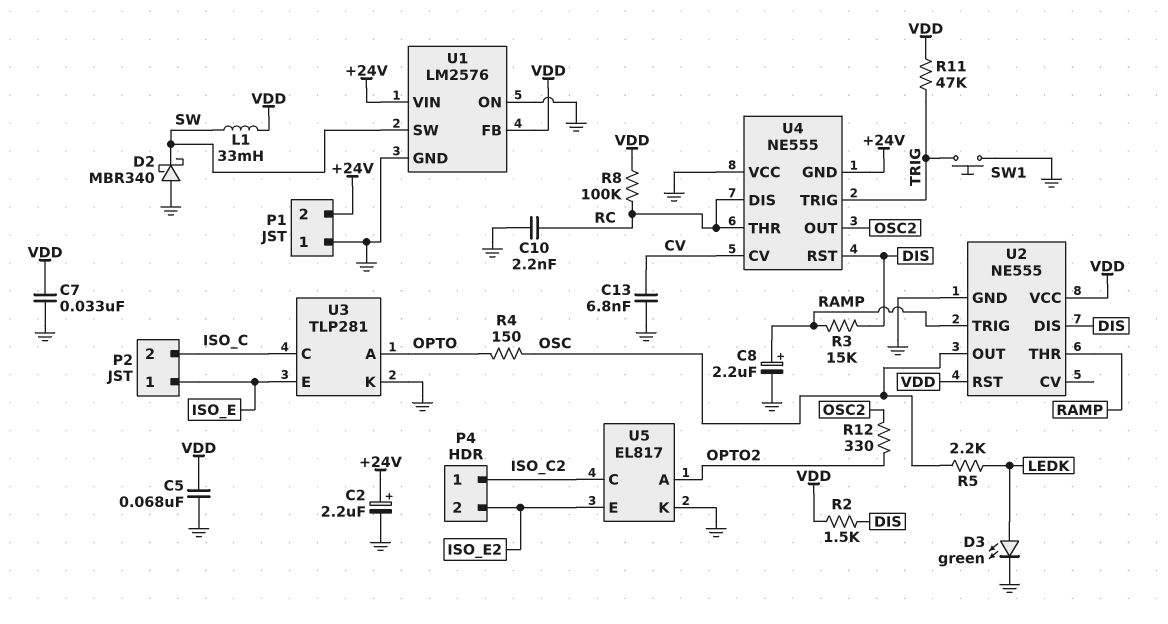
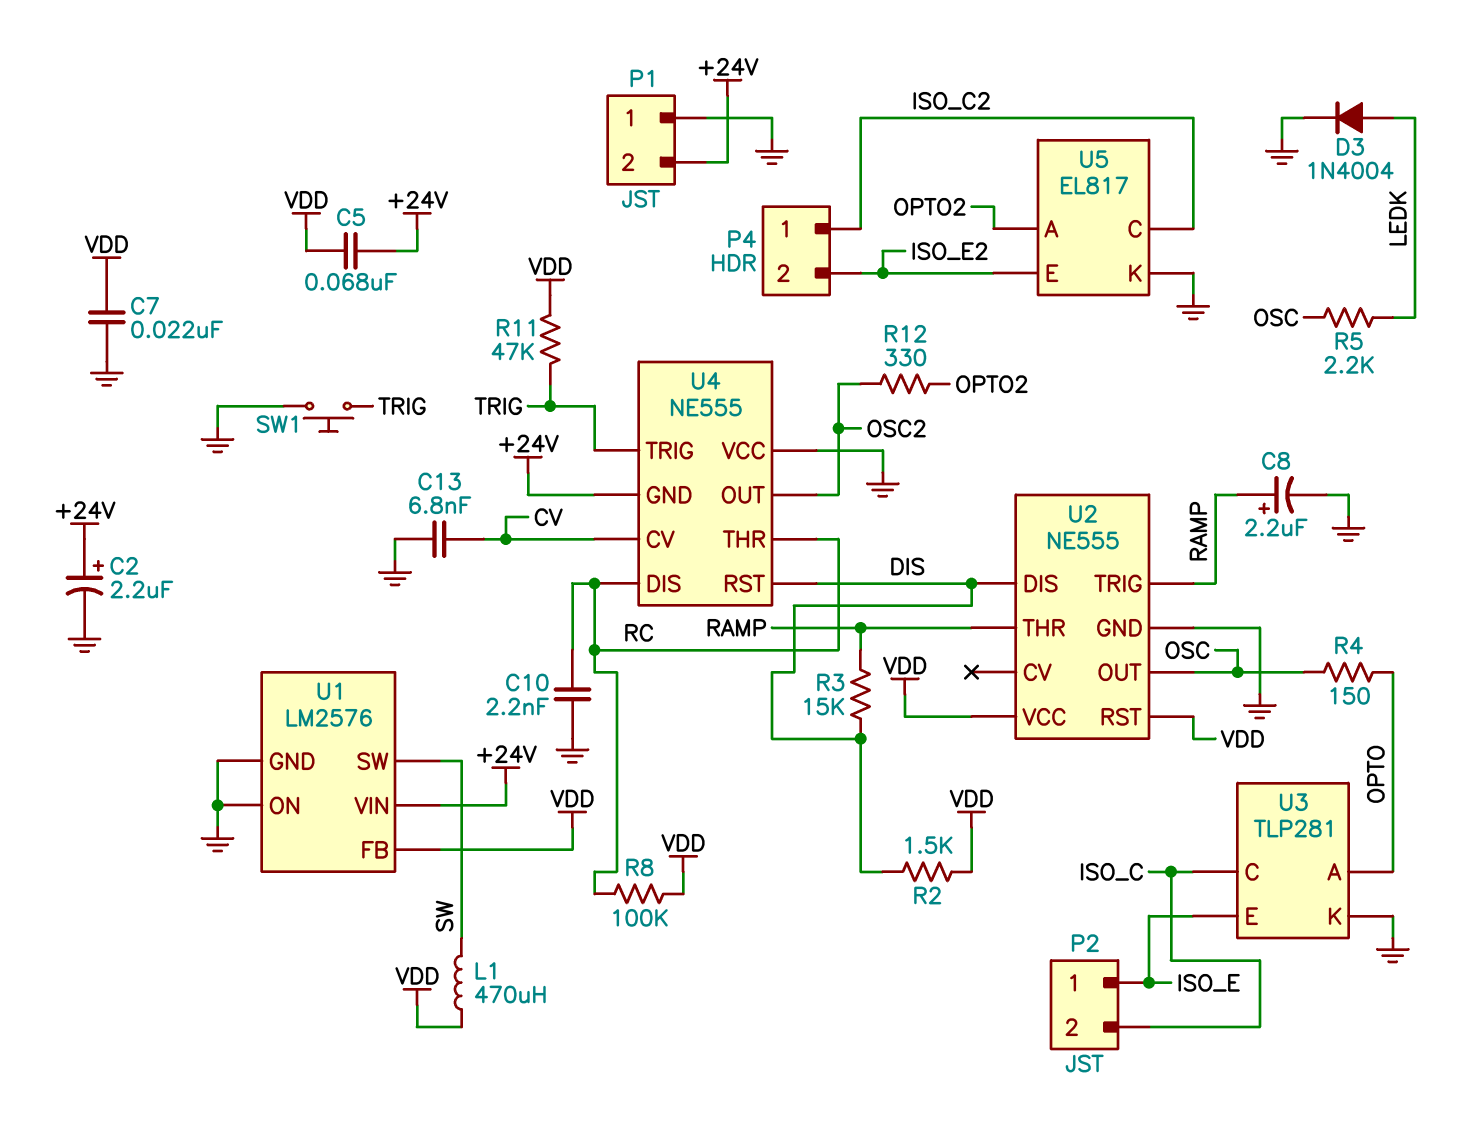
C5: 68nF (GND, VDD) -> 68nF (+24V, VDD)
C7: 33nF (GND, VDD) -> 22nF (GND, VDD)
D2: schottky MBR340 (A GND, K SW) -> none
D3: LED green (A LEDK, K GND) -> diode 1N4004 (A LEDK, K GND)
L1: 33mH (SW, VDD) -> 470uH (SW, VDD)

